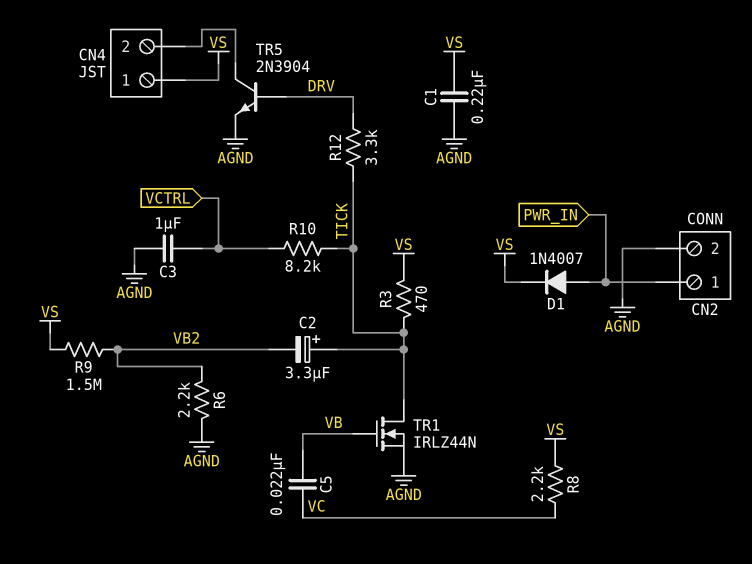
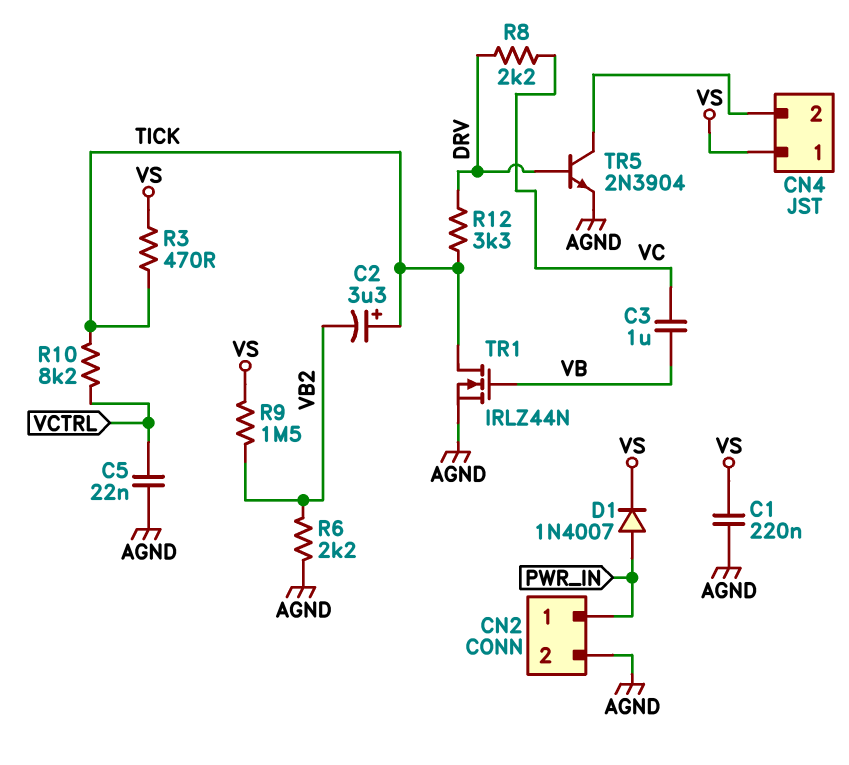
C3: 1uF (AGND, VCTRL) -> 1uF (VB, VC)
C5: 22nF (VB, VC) -> 22nF (AGND, VCTRL)
R8: 2.2k (VC, VS) -> 2.2k (DRV, VC)

